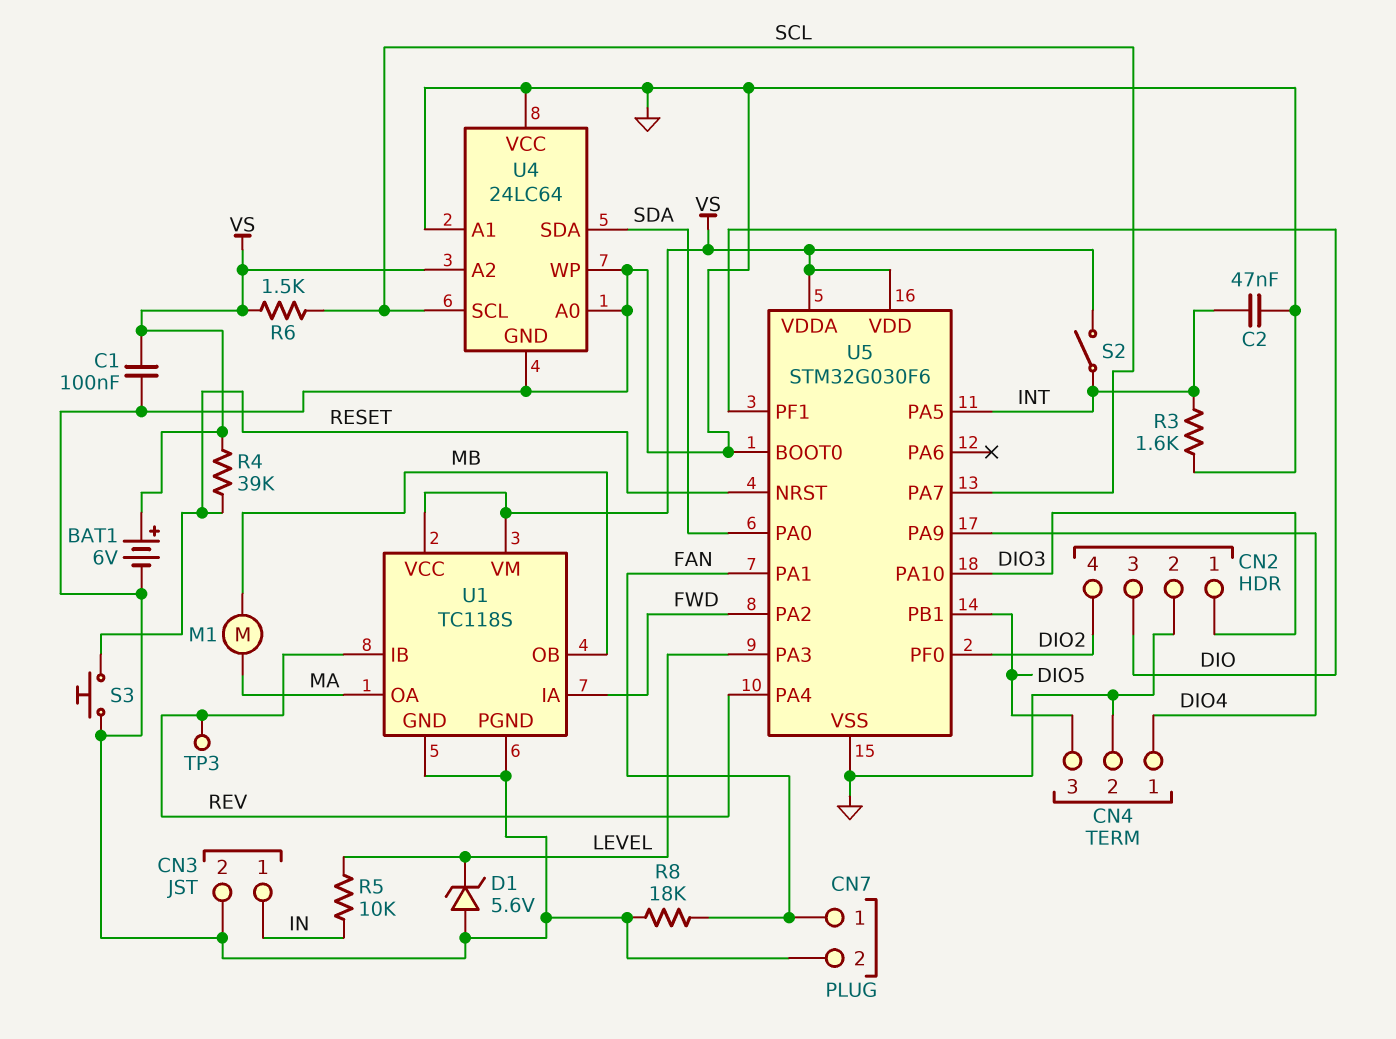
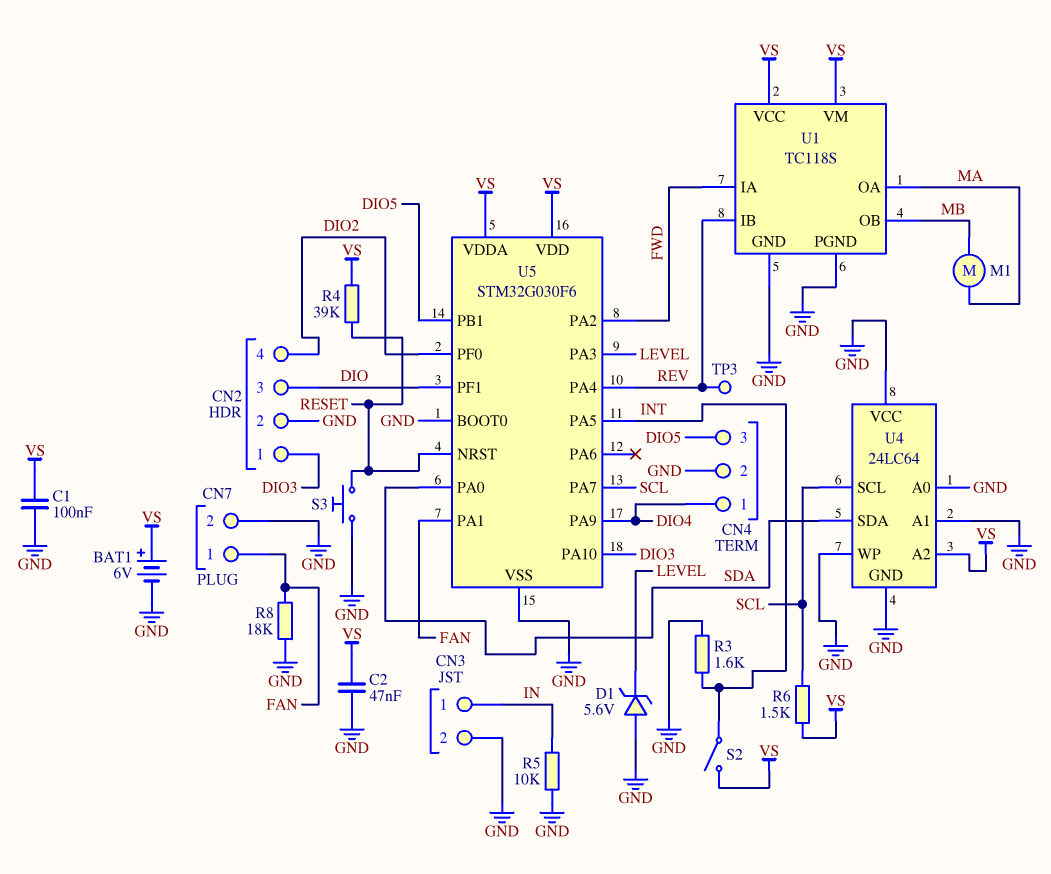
C2: 47nF (GND, INT) -> 47nF (GND, VS)
R5: 10k (IN, LEVEL) -> 10k (GND, IN)

